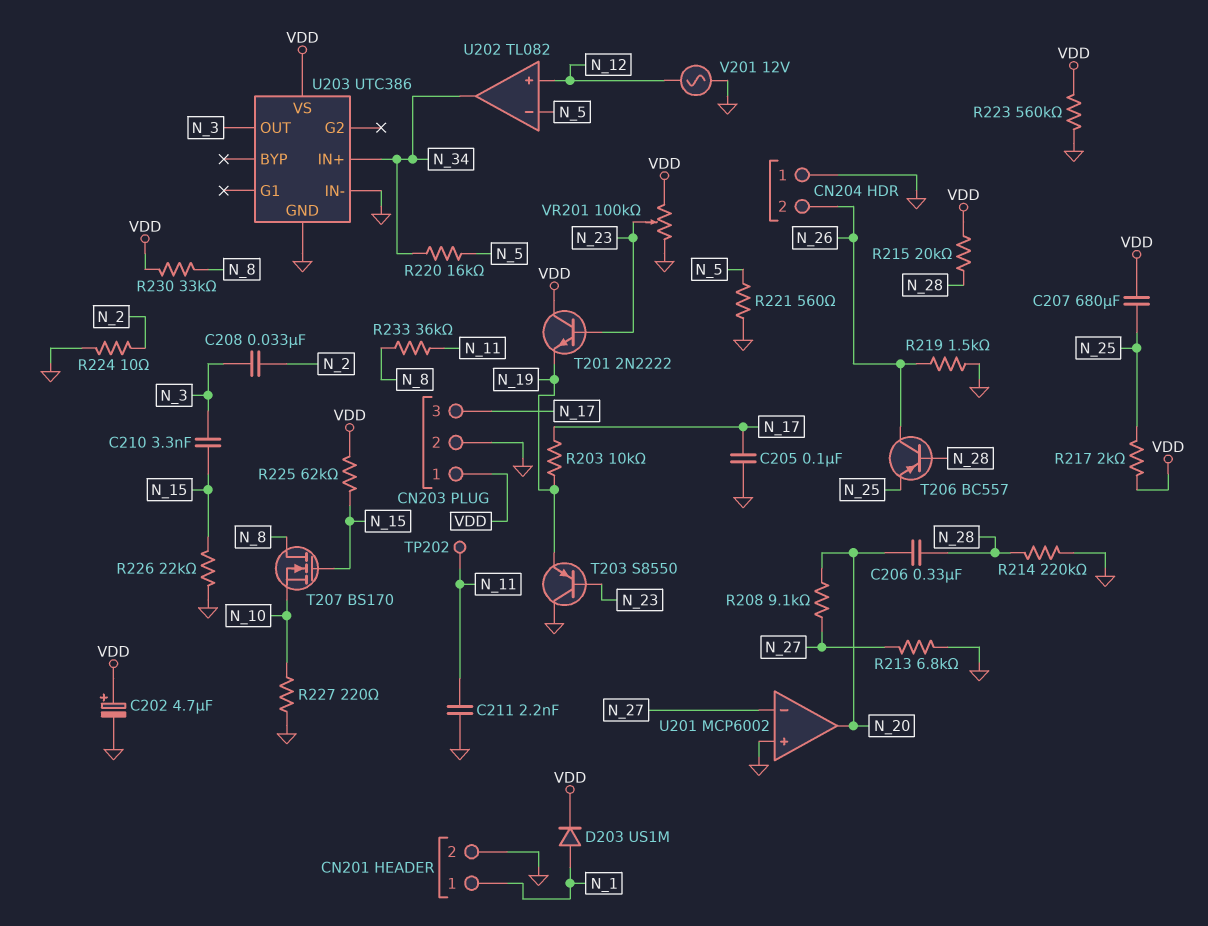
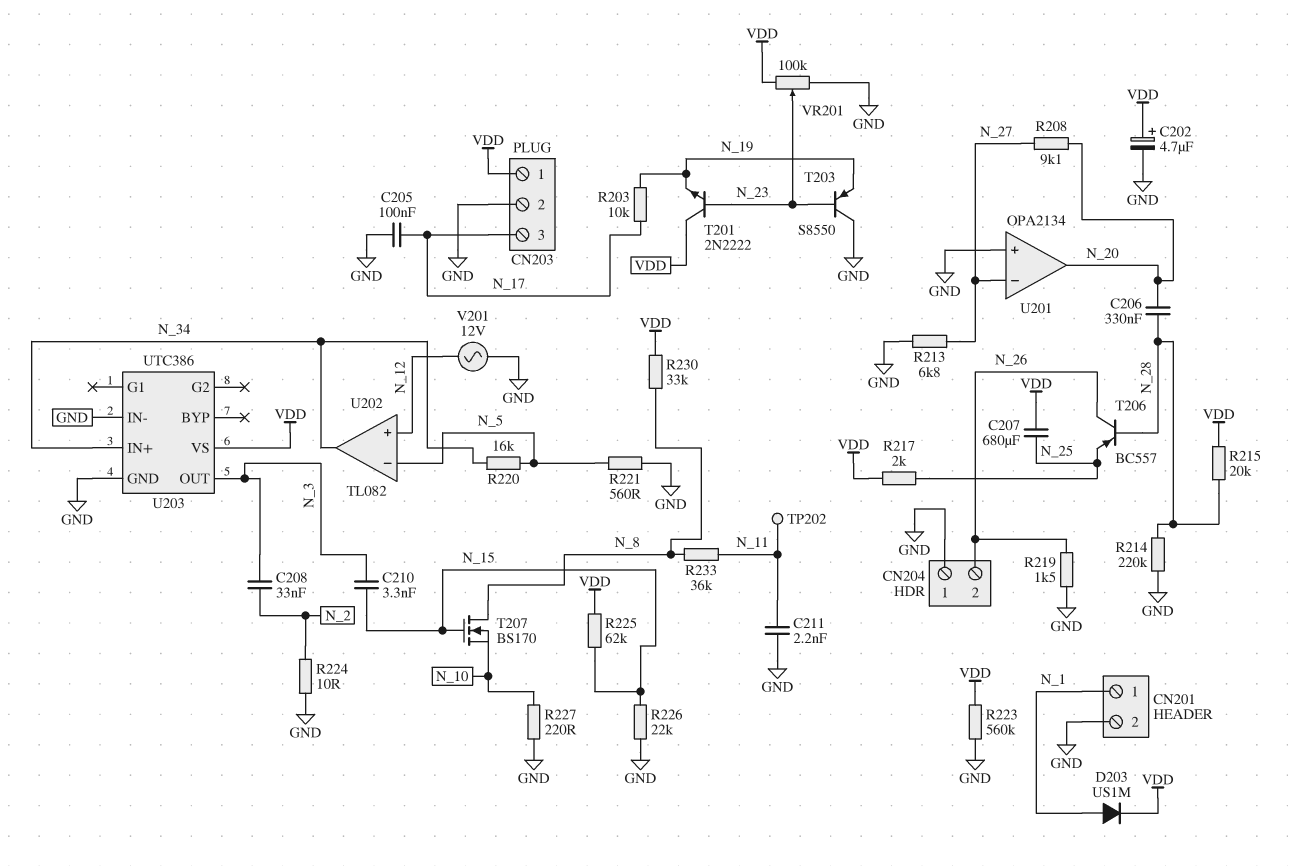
U201: MCP6002 -> OPA2134

